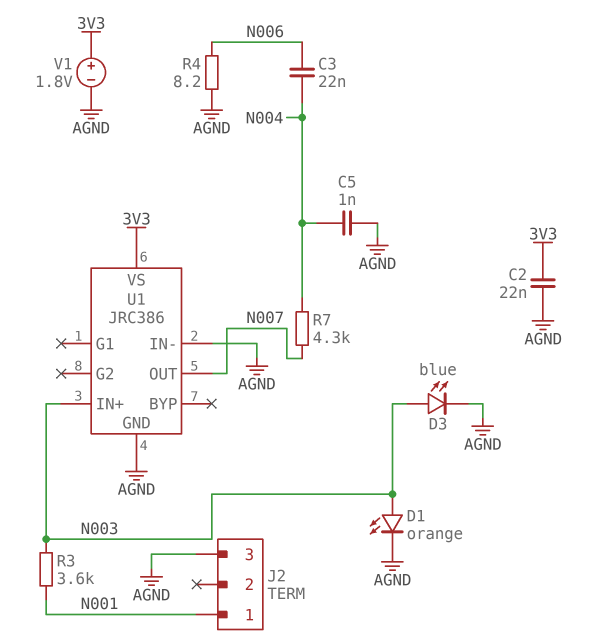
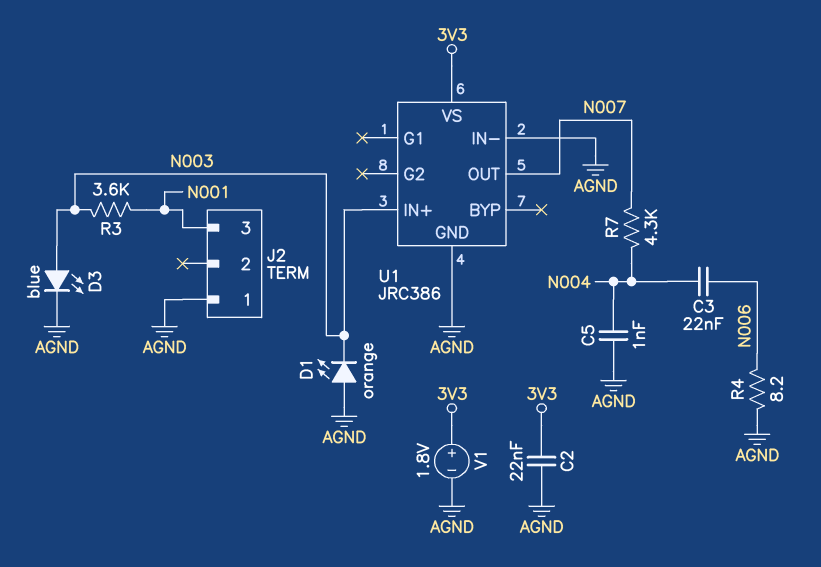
D1: LED orange (A N003, K AGND) -> LED orange (A AGND, K N003)
J2 pin 1: N001 -> AGND
J2 pin 3: AGND -> N001

